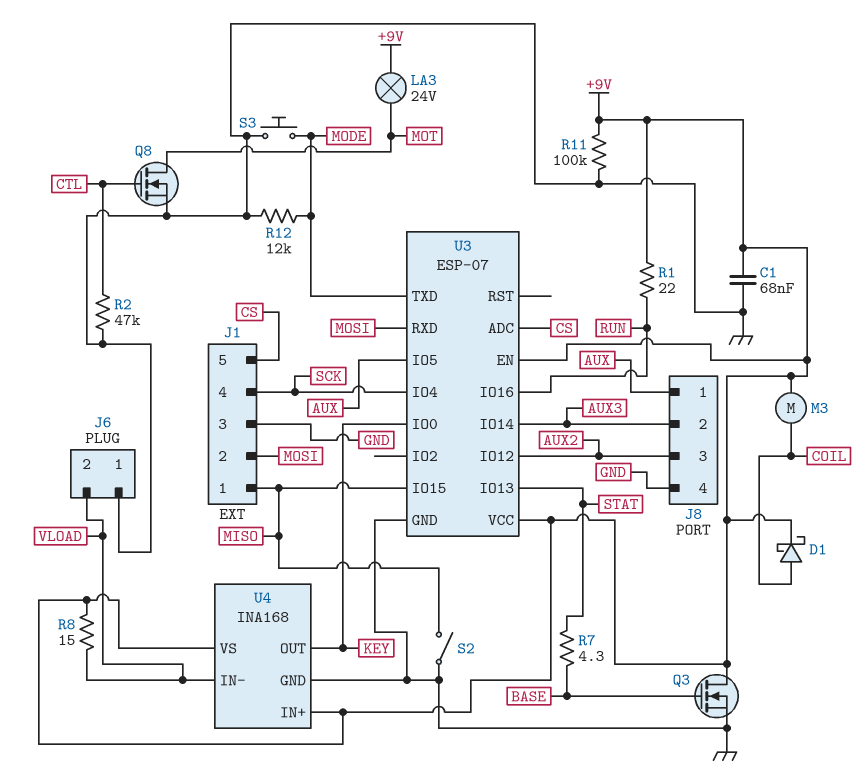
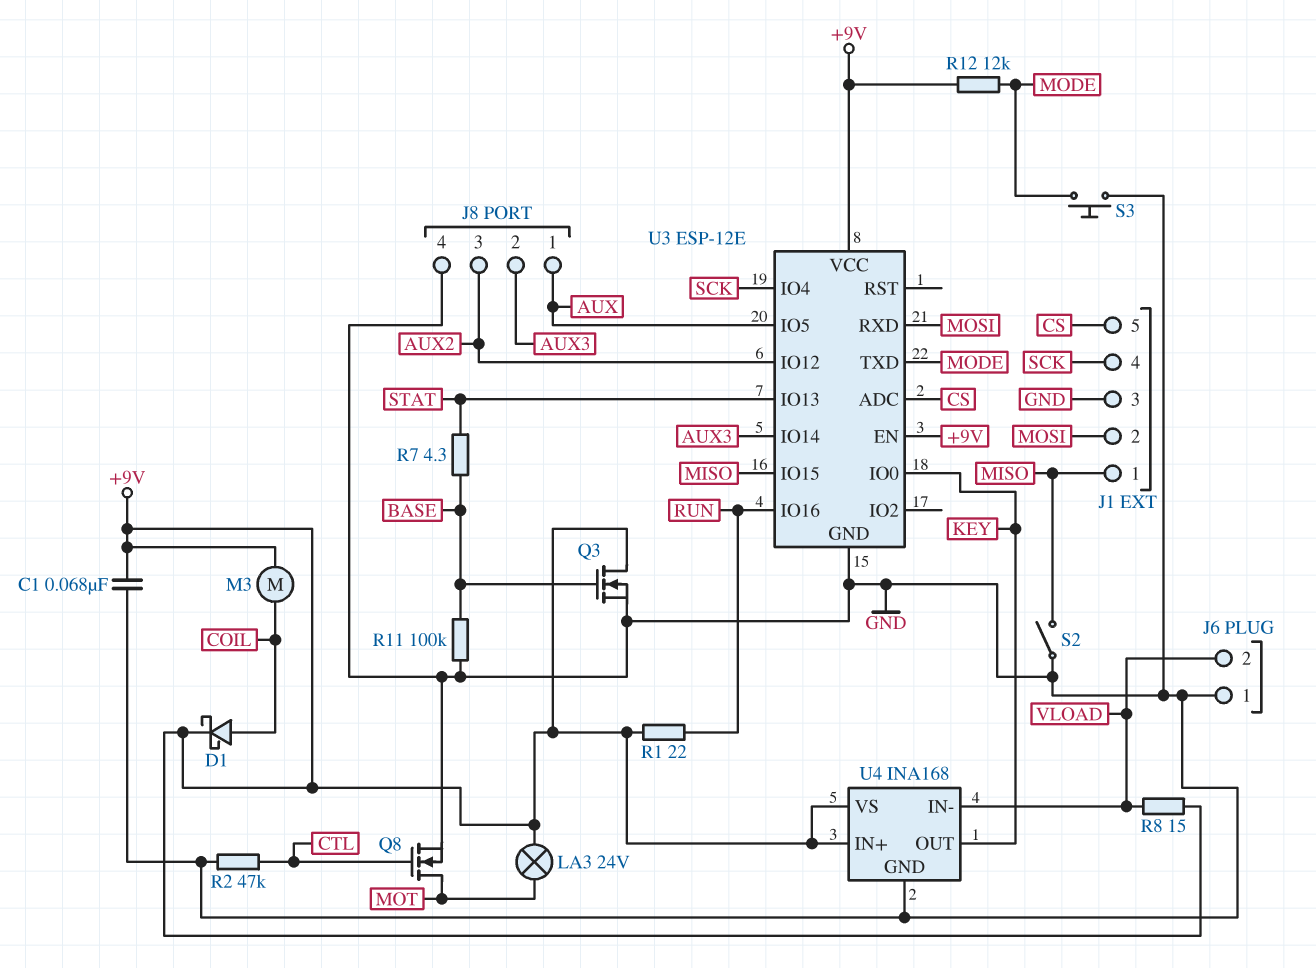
R11: 100k (+9V, GND) -> 100k (BASE, GND)
R12: 12k (GND, MODE) -> 12k (+9V, MODE)
U3: ESP-07 -> ESP-12E

